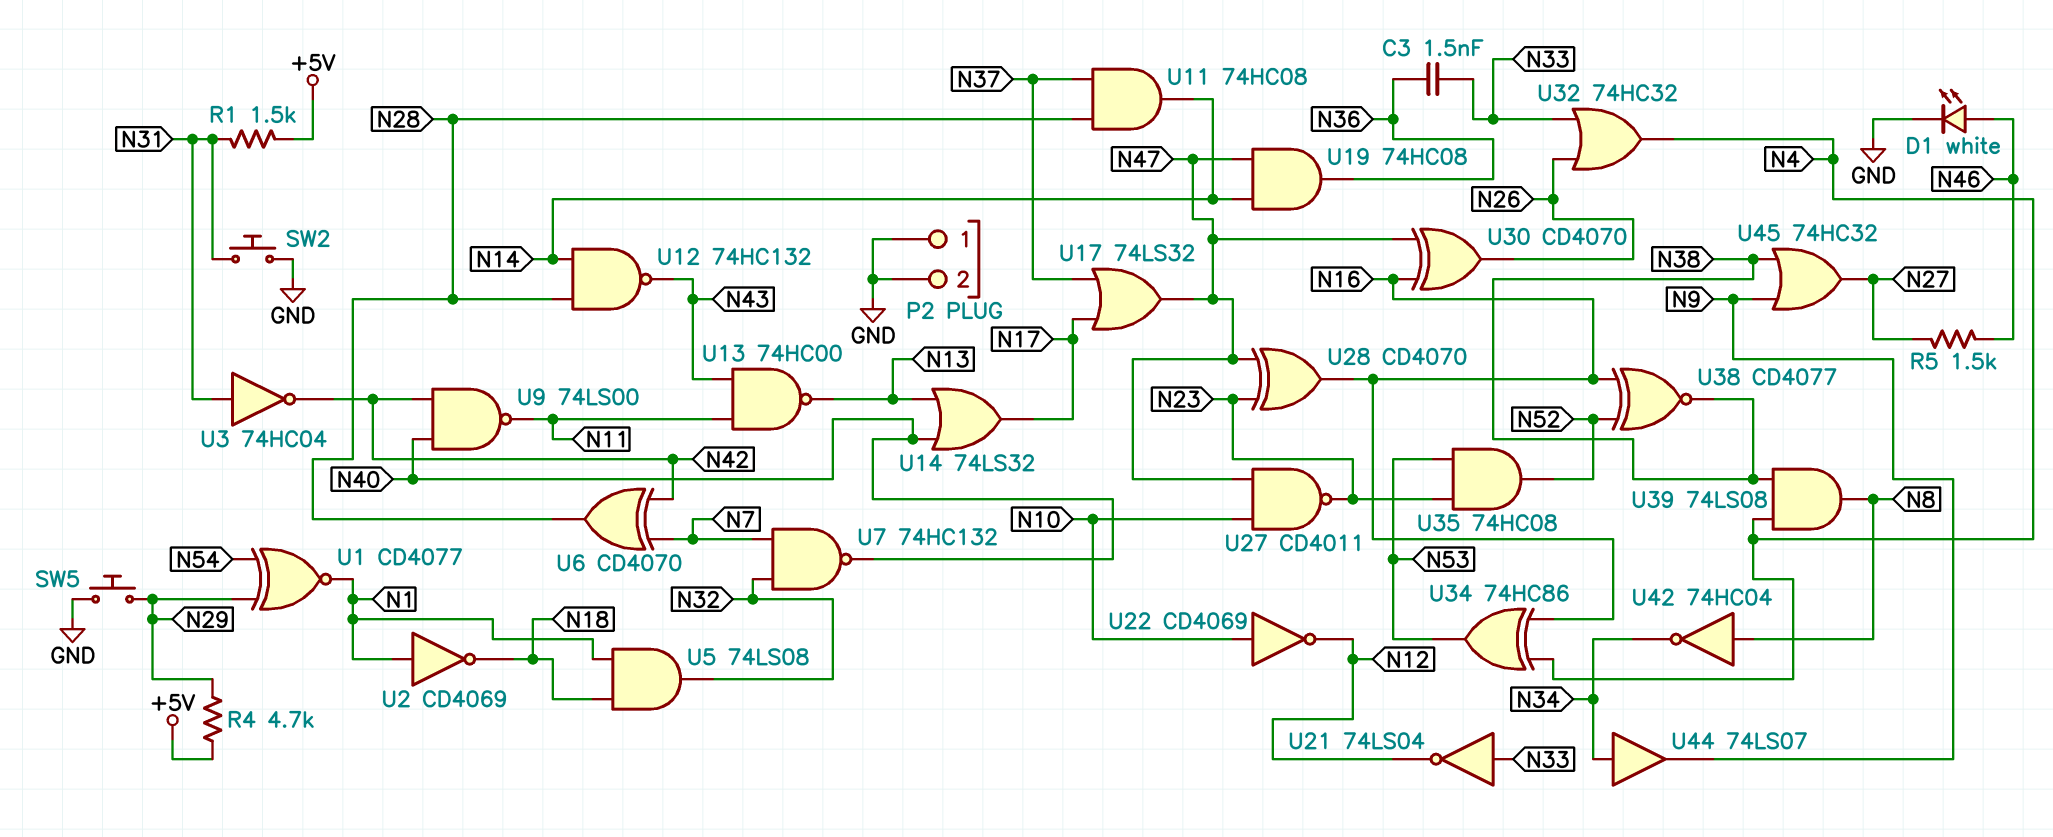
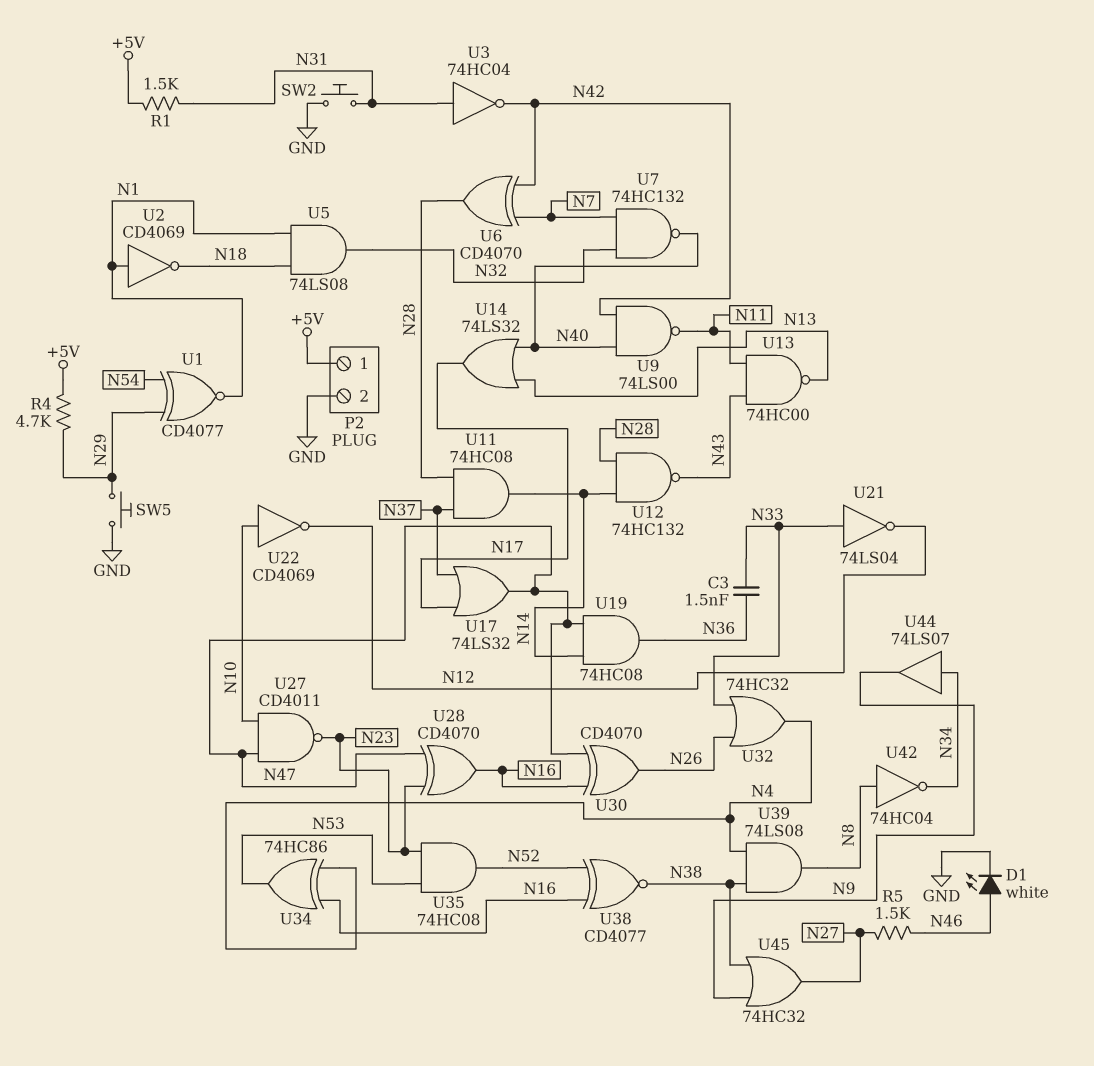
P2 pin 1: GND -> +5V

